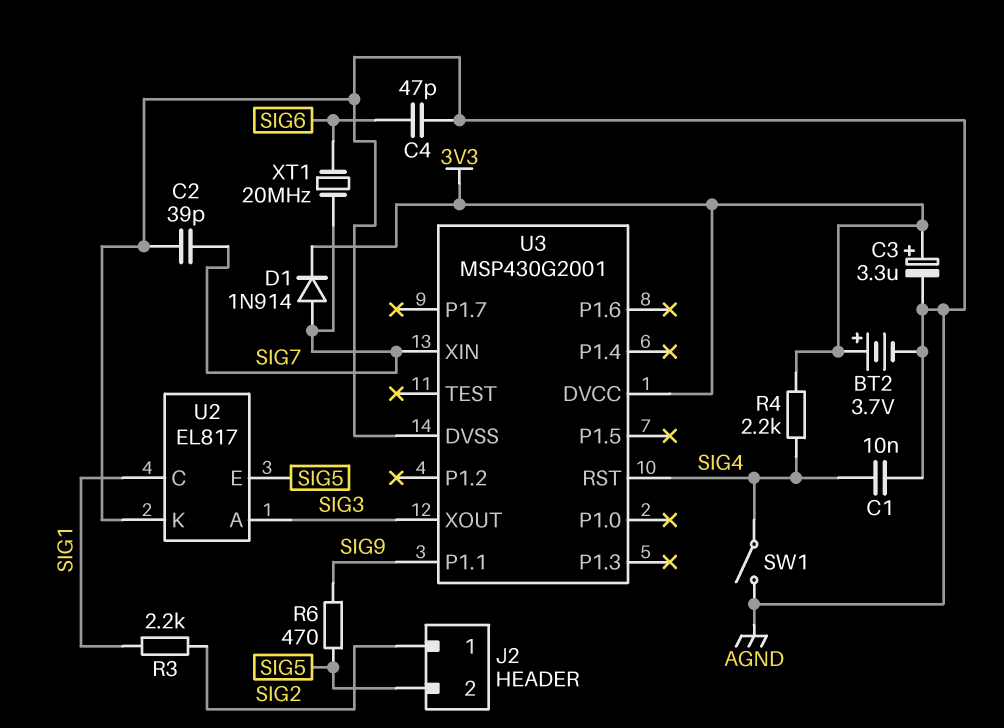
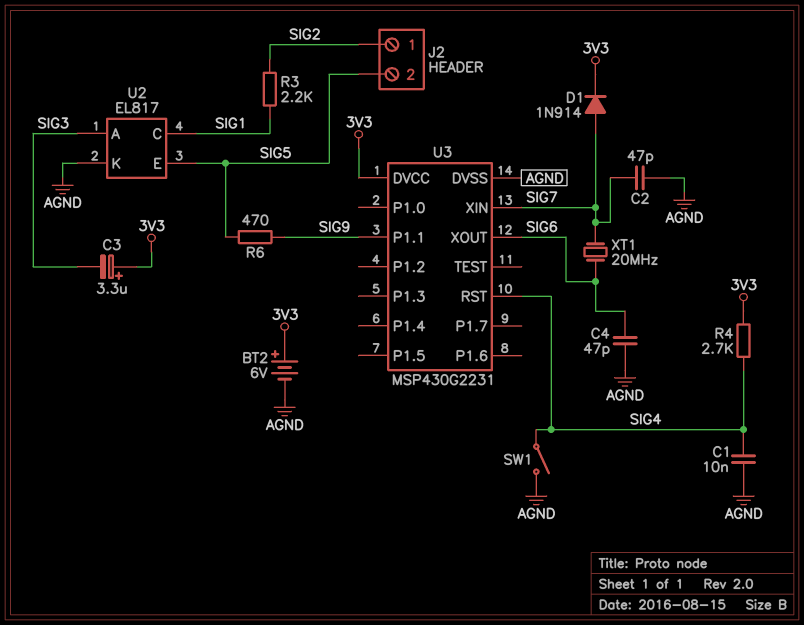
BT2: 3.7V (plus 3V3, minus AGND) -> 6V (plus 3V3, minus AGND)
C2: 39pF (AGND, SIG7) -> 47pF (AGND, SIG7)
C3: 3.3uF (plus 3V3, minus AGND) -> 3.3uF (plus 3V3, minus SIG3)
R4: 2.2k (3V3, SIG4) -> 2.7k (3V3, SIG4)
U3: MSP430G2001 -> MSP430G2231
U3 pin XOUT: SIG3 -> SIG6

